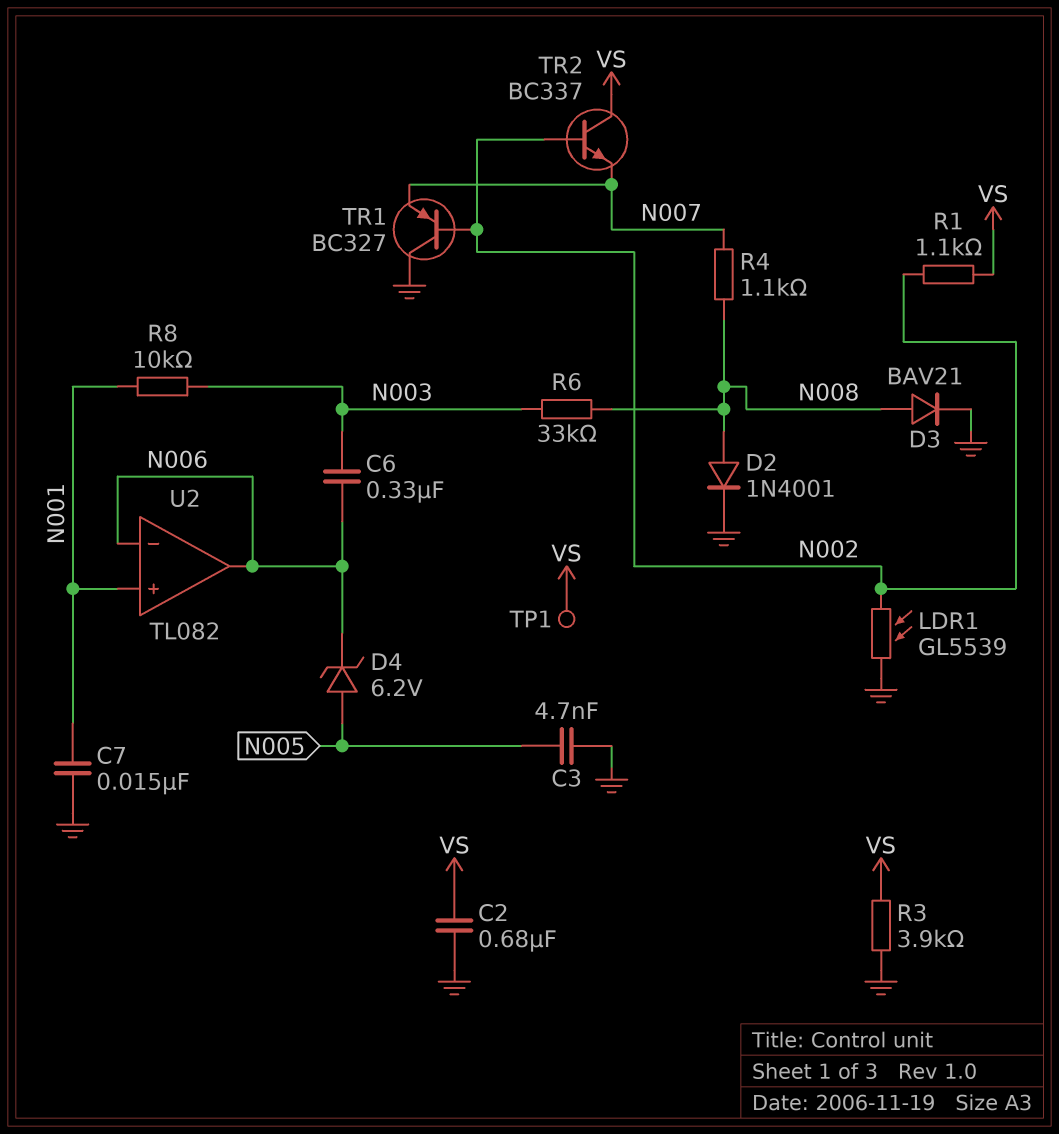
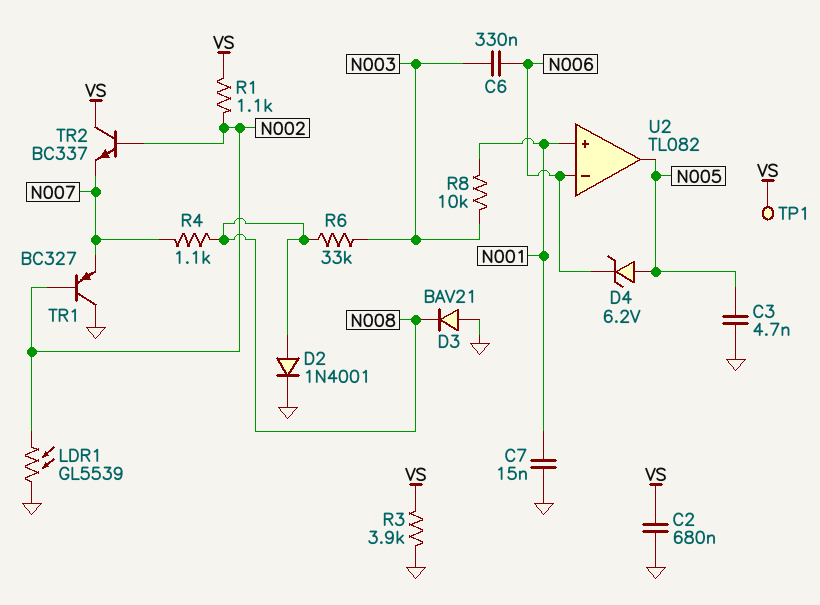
D3: diode BAV21 (A N008, K GND) -> diode BAV21 (A GND, K N008)
U2 pin out: N006 -> N005

